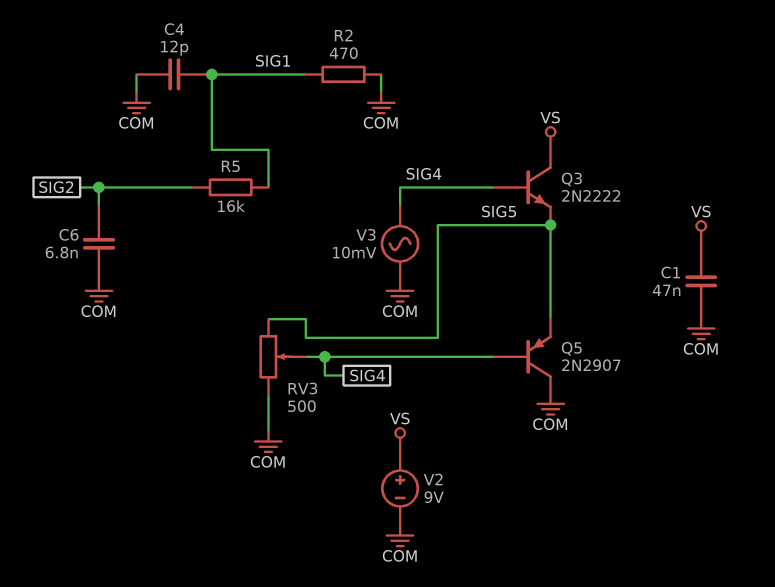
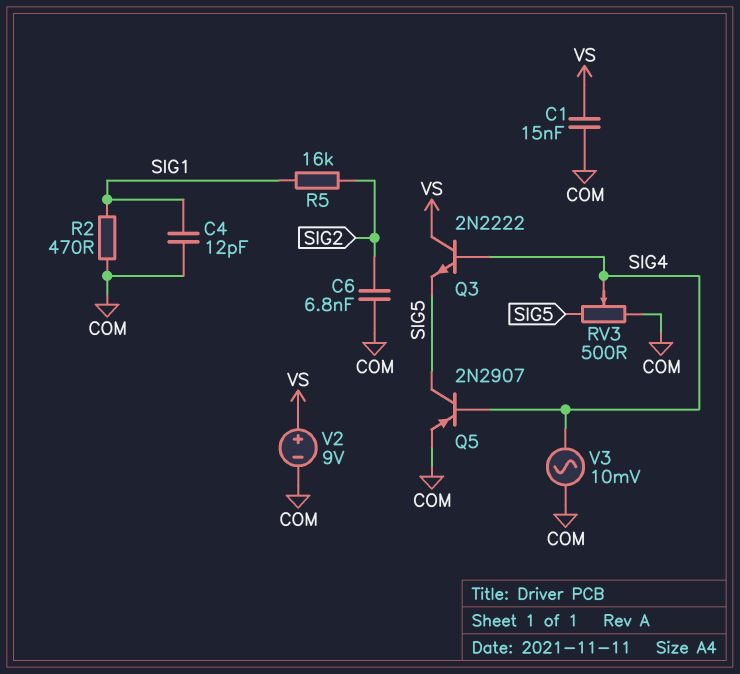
C1: 47nF (COM, VS) -> 15nF (COM, VS)
Q5: PNP 2N2907 (B SIG4, C COM, E SIG5) -> PNP 2N2907 (B SIG4, C SIG5, E COM)

